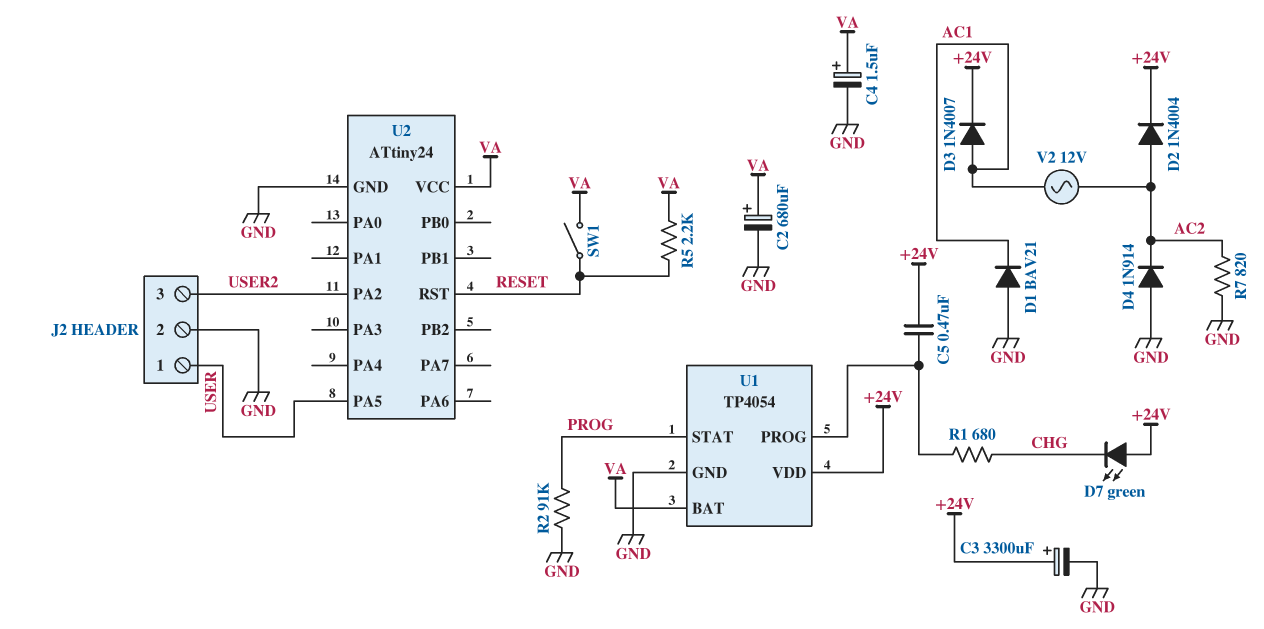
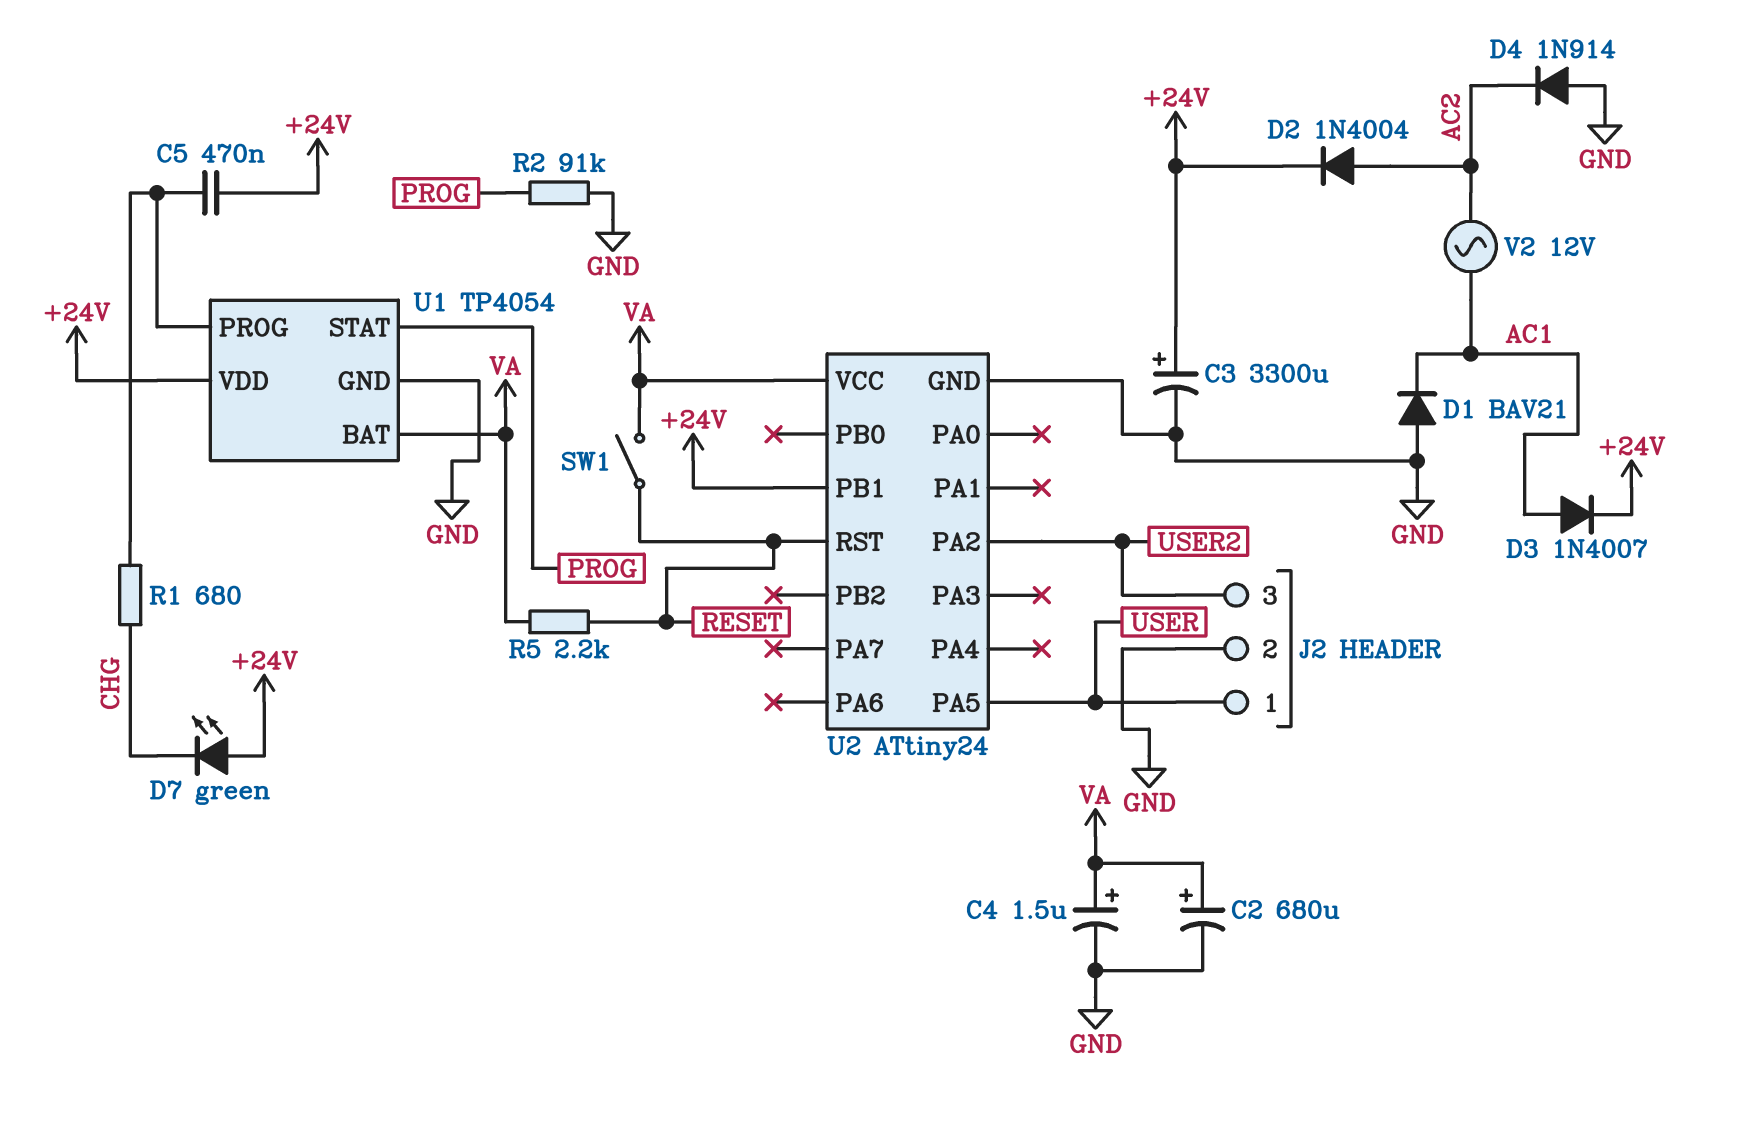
R7: 820 (AC2, GND) -> none
U2 pin PB1: none -> +24V

